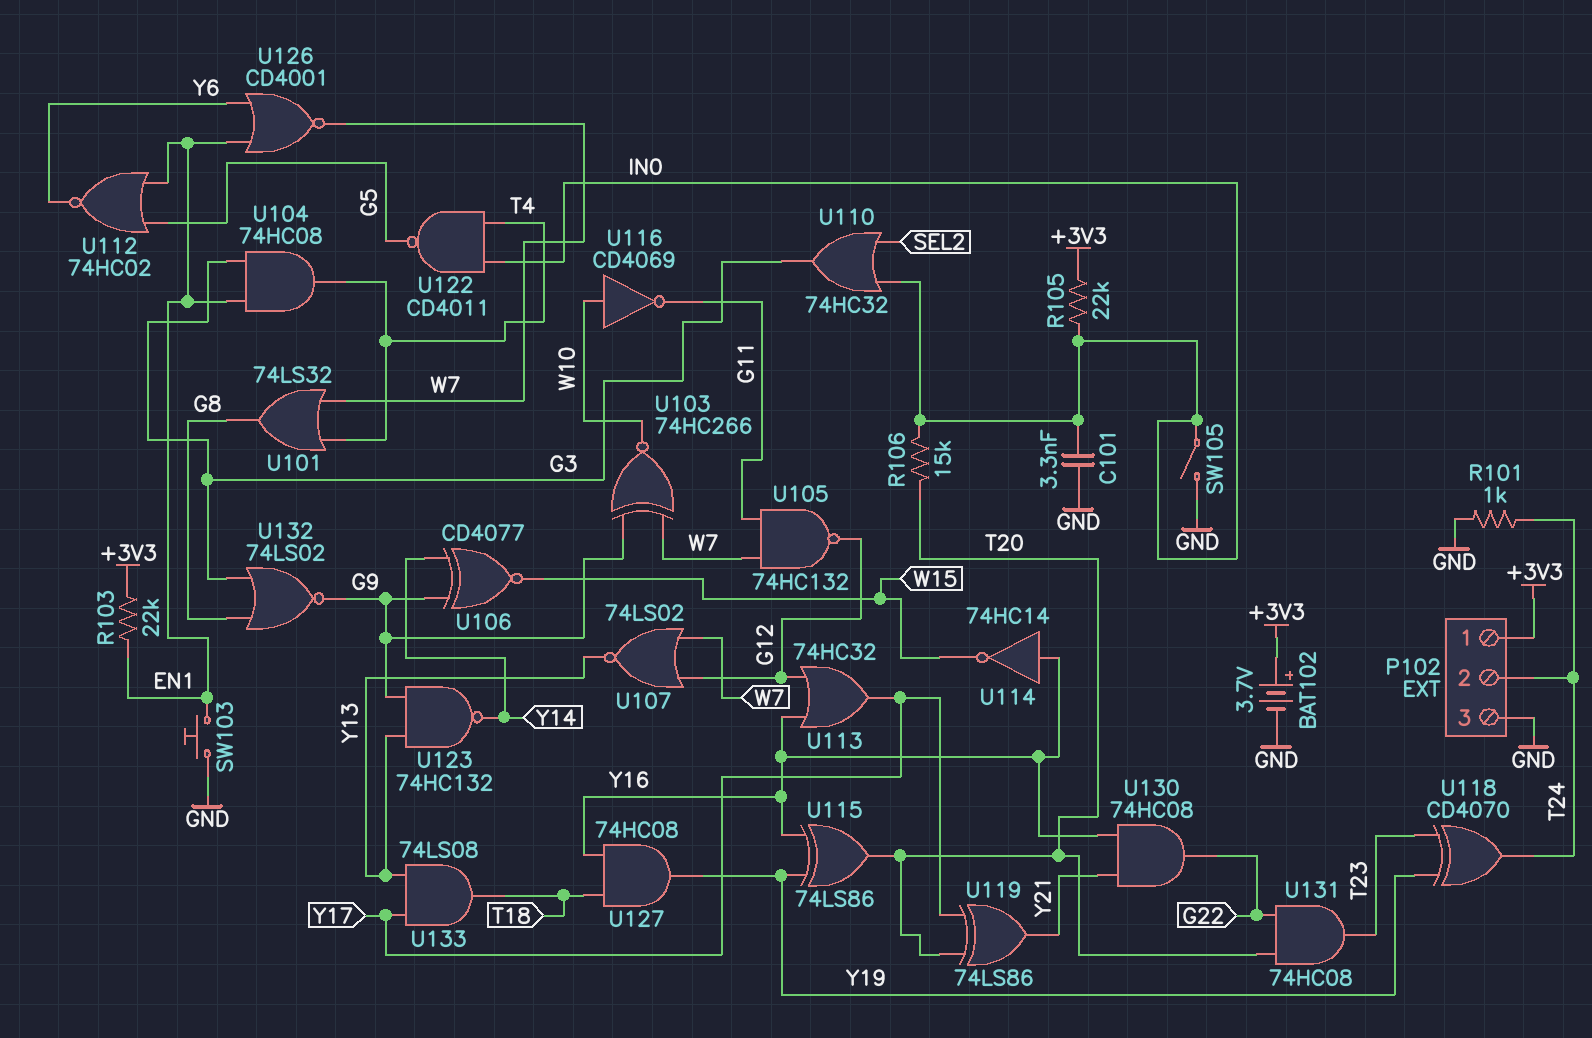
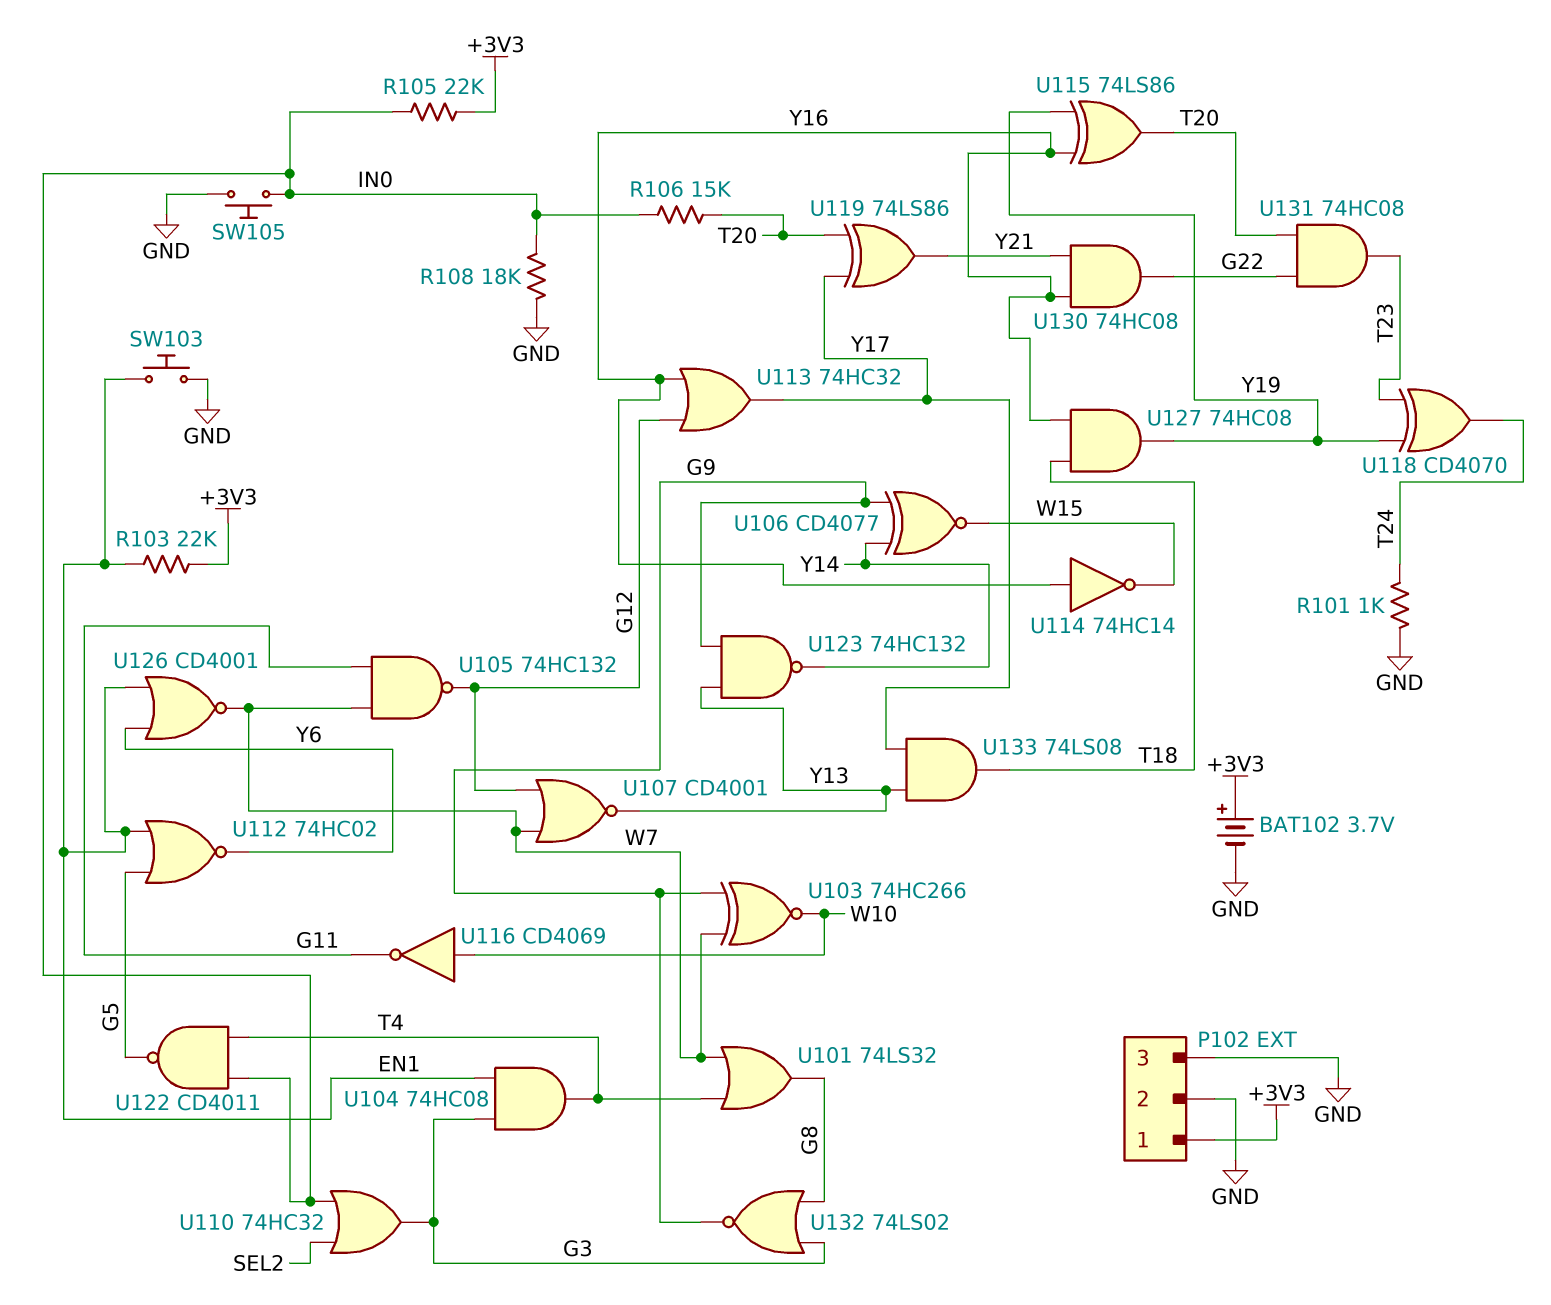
C101: 3.3nF (GND, IN0) -> none
P102 pin 2: T24 -> GND
R108: none -> 18k (GND, IN0)
SW105: switch (GND, IN0) -> button (GND, IN0)
U107: NOR 74LS02 (in G12, in W7, out Y13) -> NOR CD4001 (in G12, in W7, out Y13)

